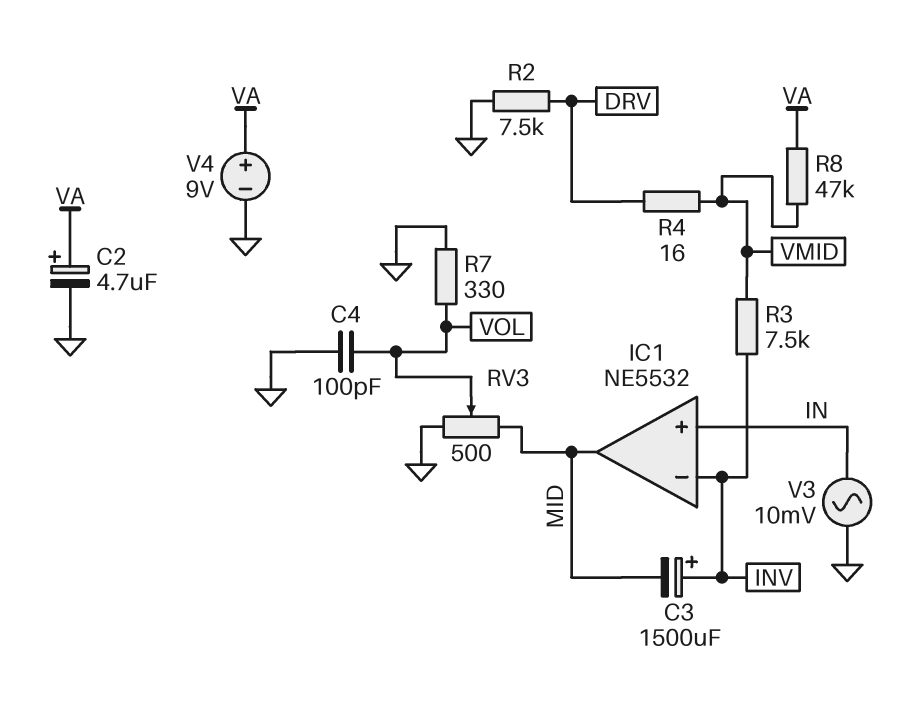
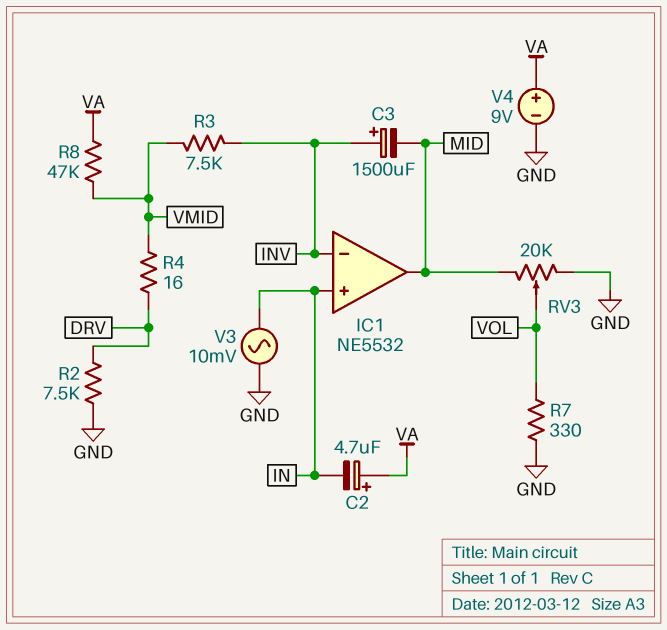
C2: 4.7uF (plus VA, minus GND) -> 4.7uF (plus VA, minus IN)
C4: 100pF (GND, VOL) -> none
RV3: 500 (GND, MID, wiper VOL) -> 20k (GND, MID, wiper VOL)

